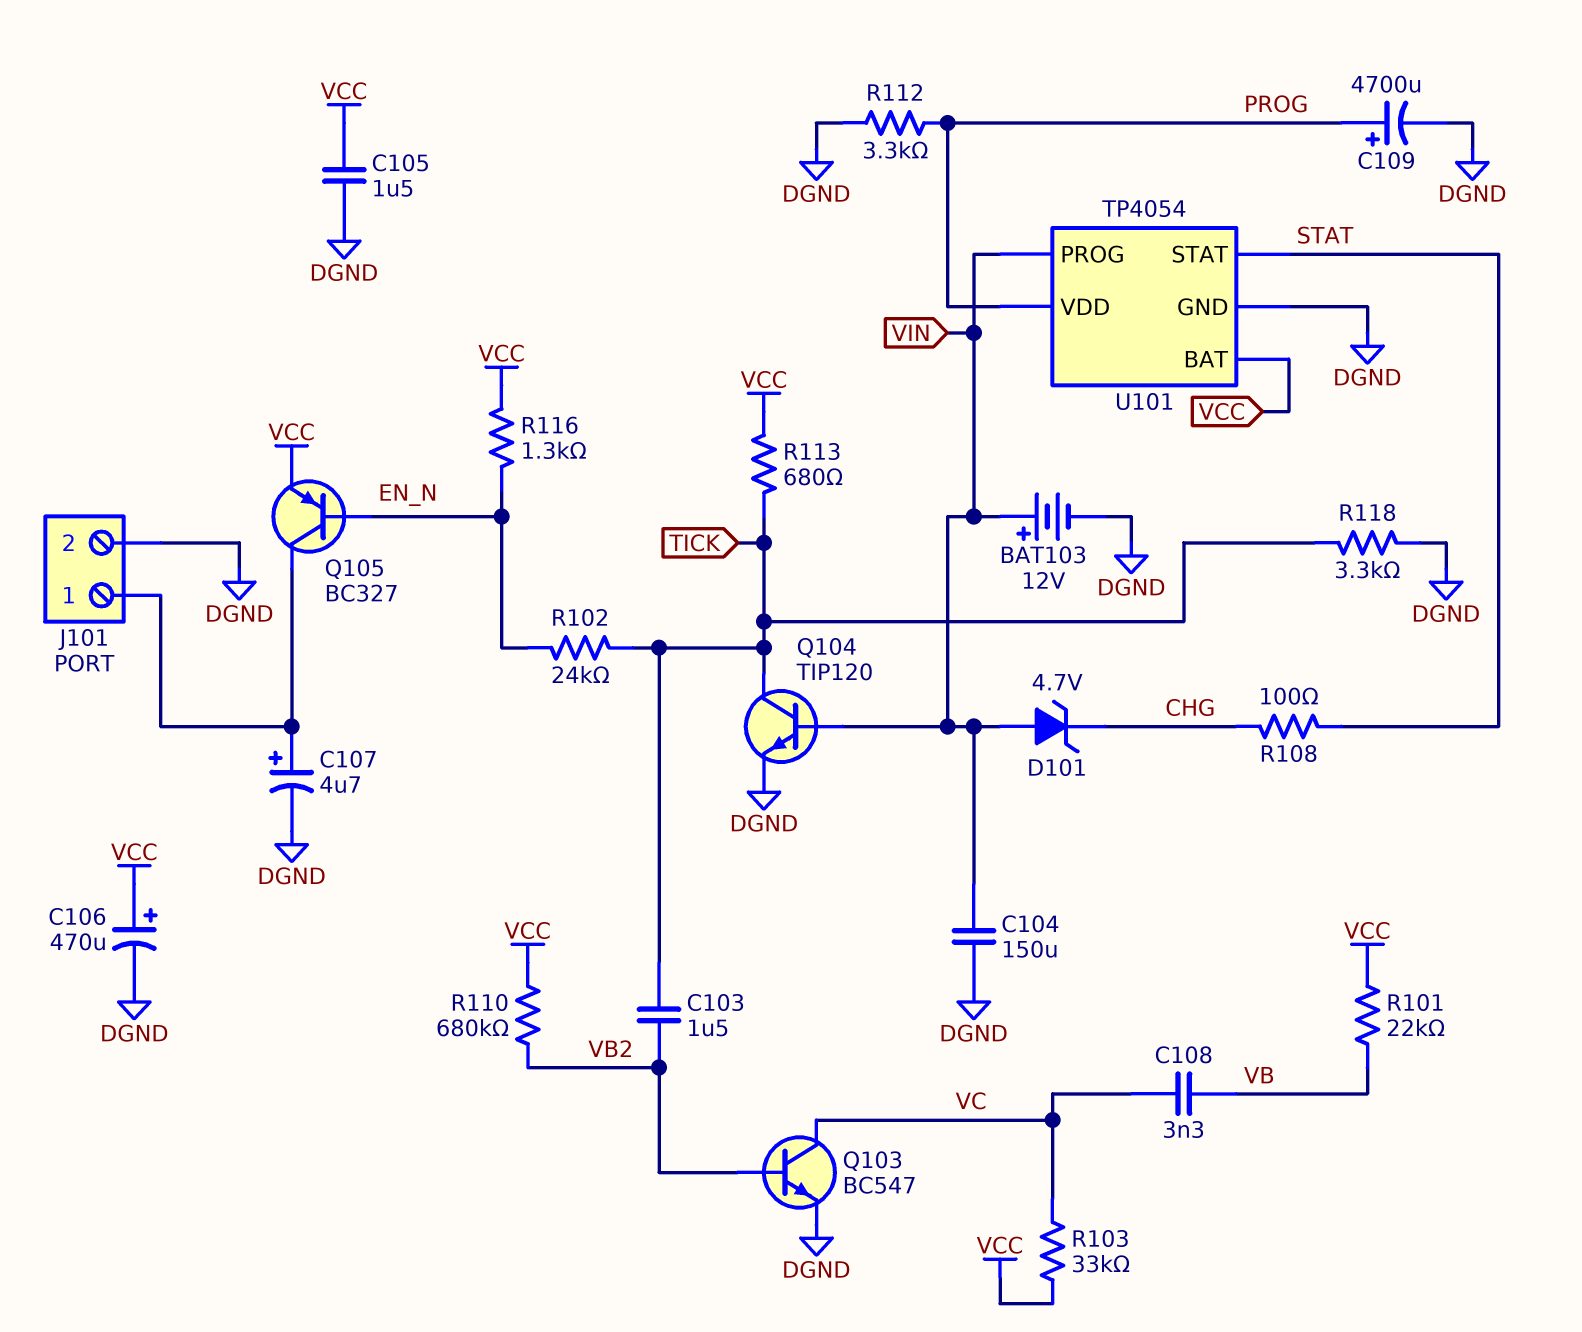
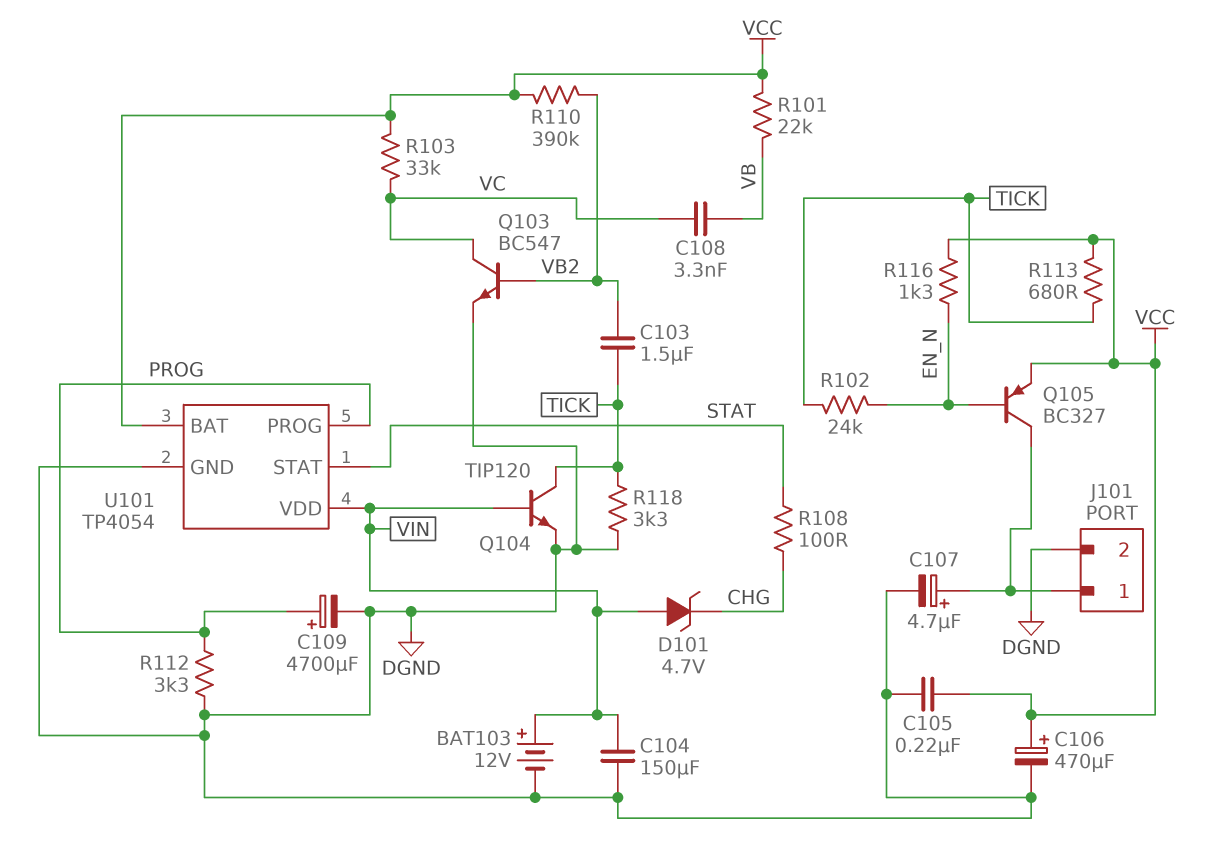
C105: 1.5uF (DGND, VCC) -> 220nF (DGND, VCC)
R110: 680k (VB2, VCC) -> 390k (VB2, VCC)
U101 pin PROG: VIN -> PROG
U101 pin VDD: PROG -> VIN

